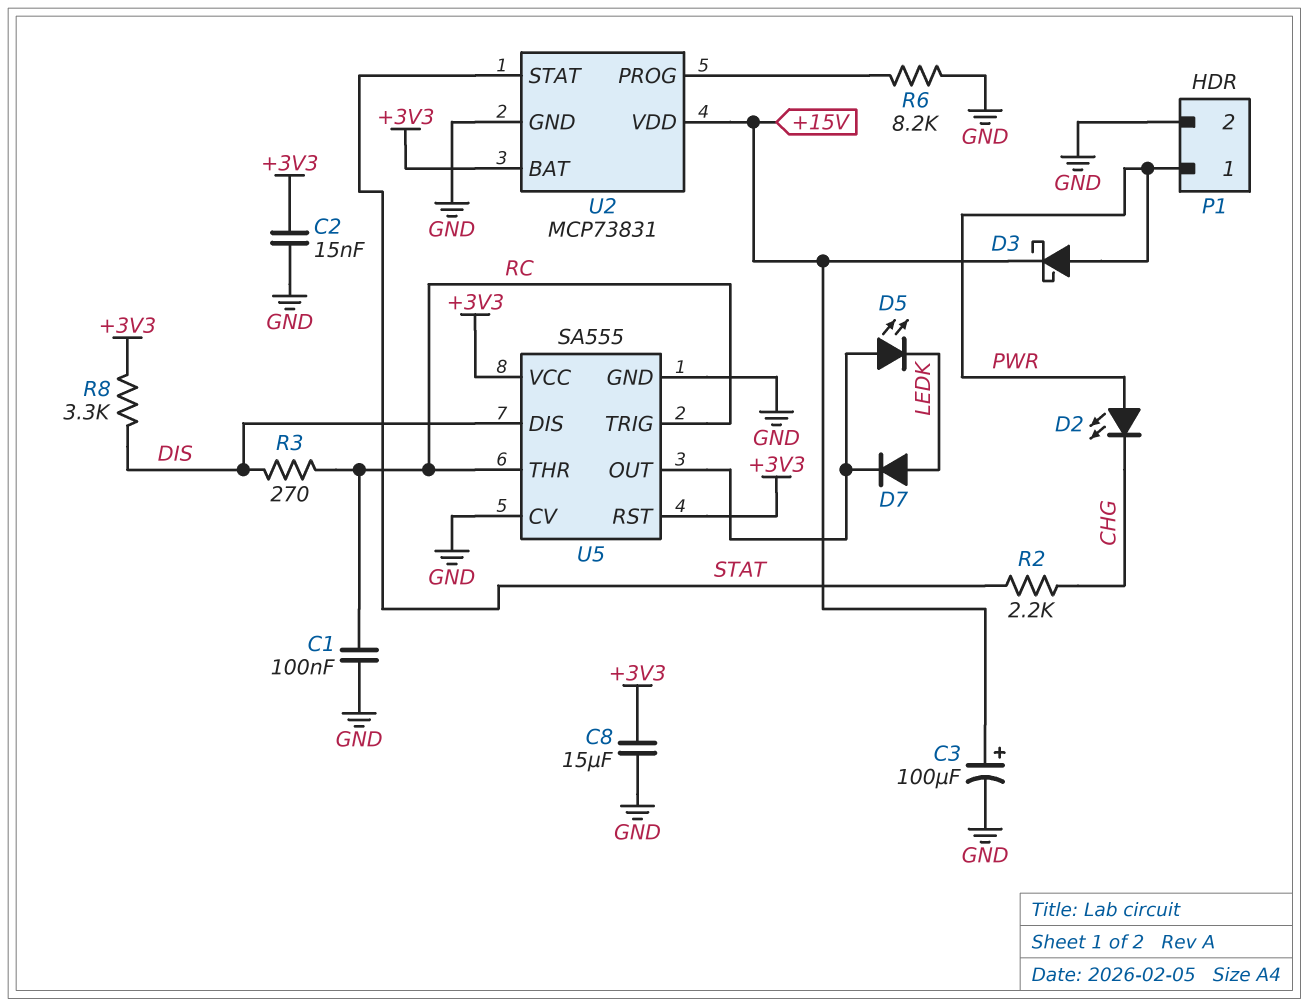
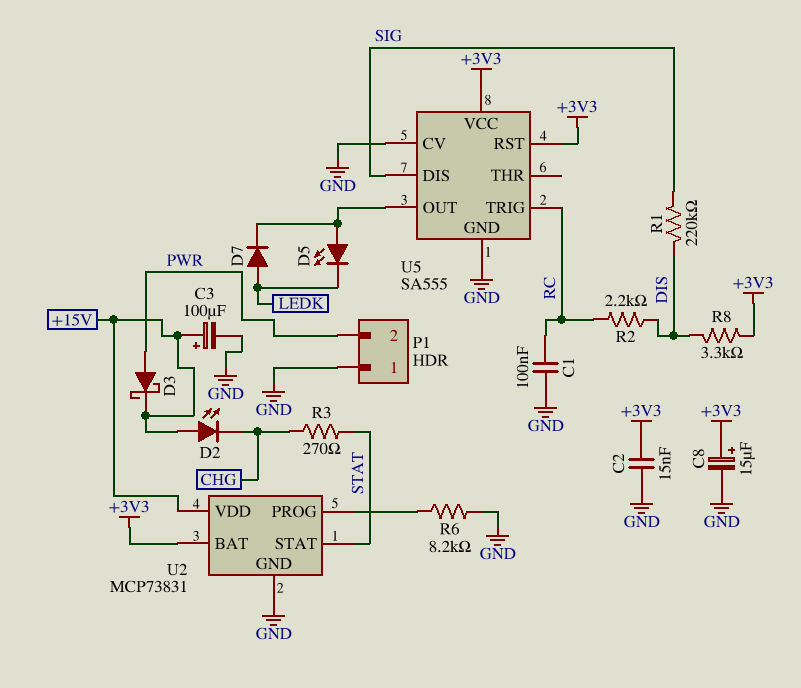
C8: 15uF (+3V3, GND) -> 15uF (plus +3V3, minus GND)
D2: LED (A PWR, K CHG) -> LED (A +15V, K CHG)
P1 pin 1: PWR -> GND
P1 pin 2: GND -> PWR
R1: none -> 220k (DIS, SIG)
R2: 2.2k (CHG, STAT) -> 2.2k (DIS, RC)
R3: 270 (DIS, RC) -> 270 (CHG, STAT)
U5 pin DIS: DIS -> SIG
U5 pin THR: RC -> none

